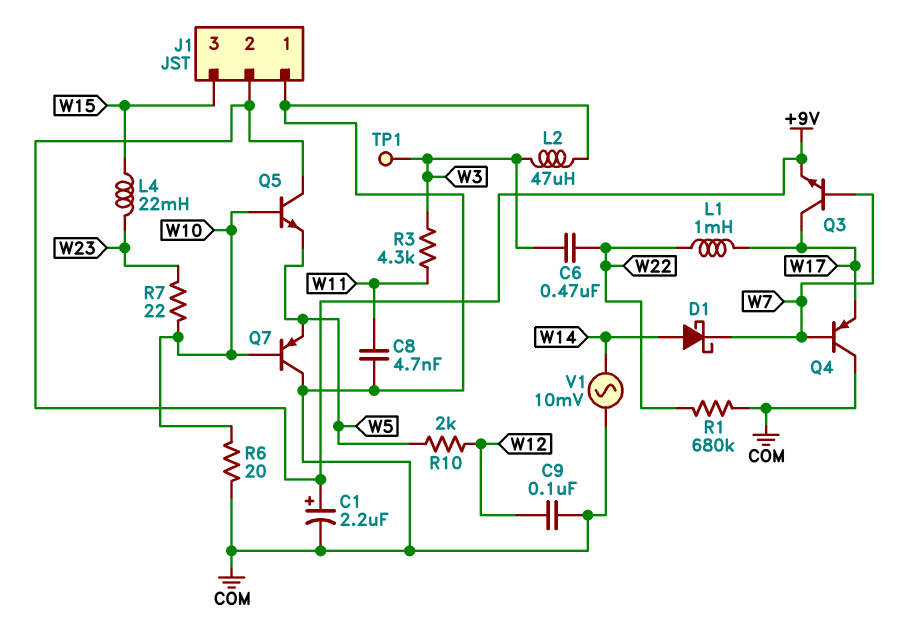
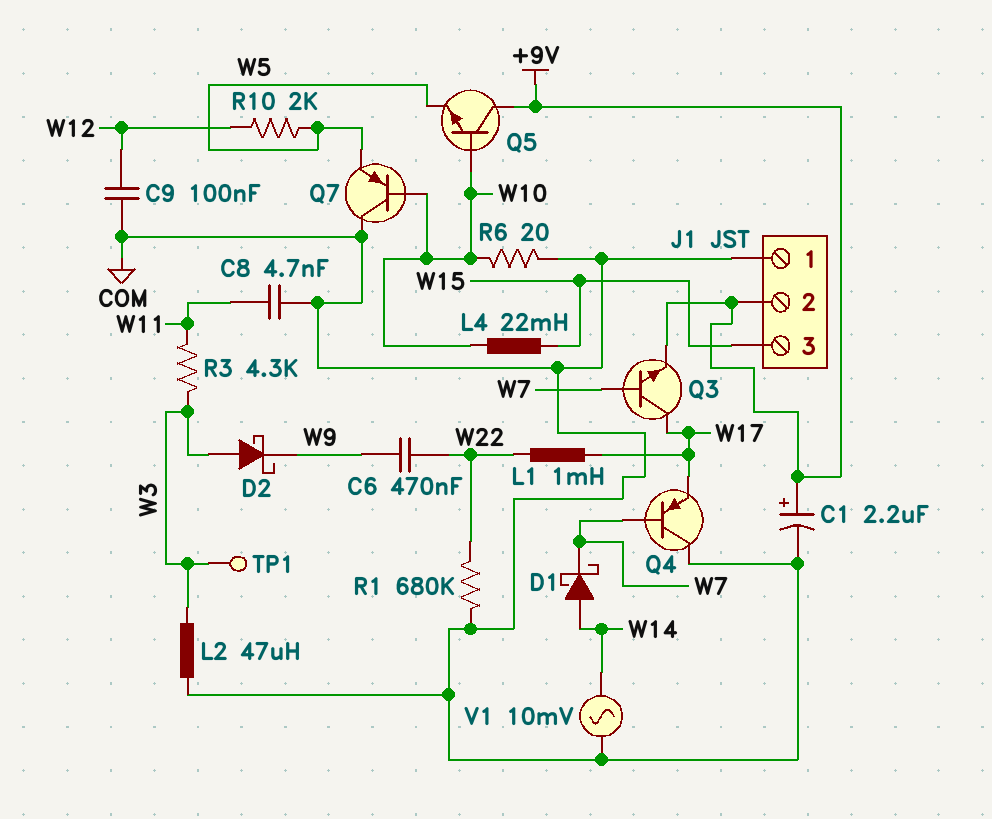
C6: 470nF (W3, W22) -> 470nF (W9, W22)
D2: none -> schottky (A W3, K W9)
L4: 22mH (W15, W23) -> 22mH (W10, W15)
R7: 22 (W10, W23) -> none

